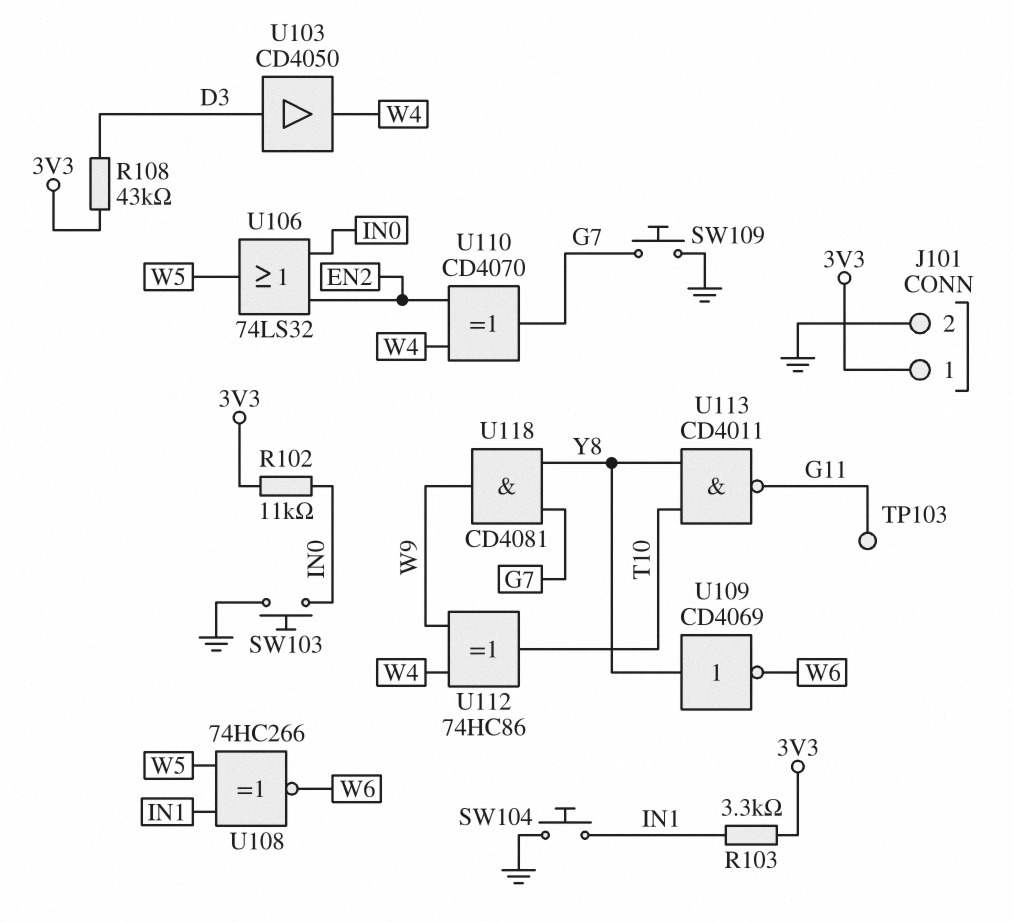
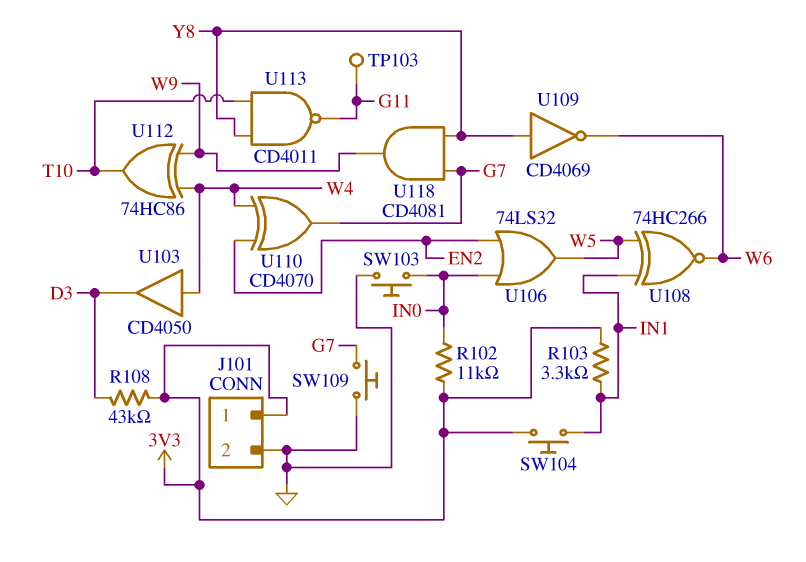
SW104: button (GND, IN1) -> button (3V3, IN1)
U103: buffer CD4050 (in D3, out W4) -> buffer CD4050 (in W4, out D3)

